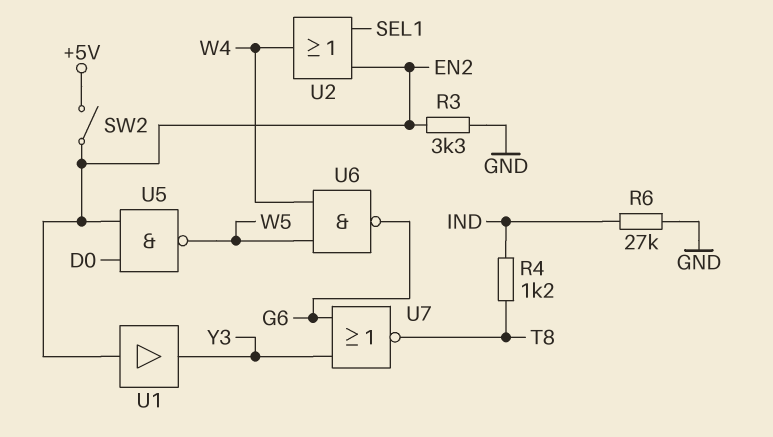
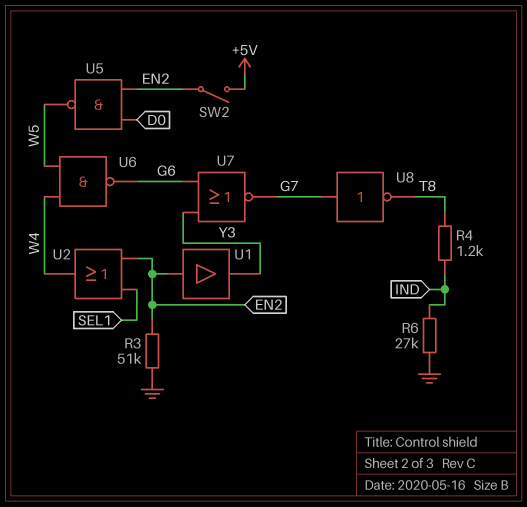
R3: 3.3k (EN2, GND) -> 51k (EN2, GND)
U7: NOR (in G6, in Y3, out T8) -> NOR (in G6, in Y3, out G7)
U8: none -> NOT (in G7, out T8)

